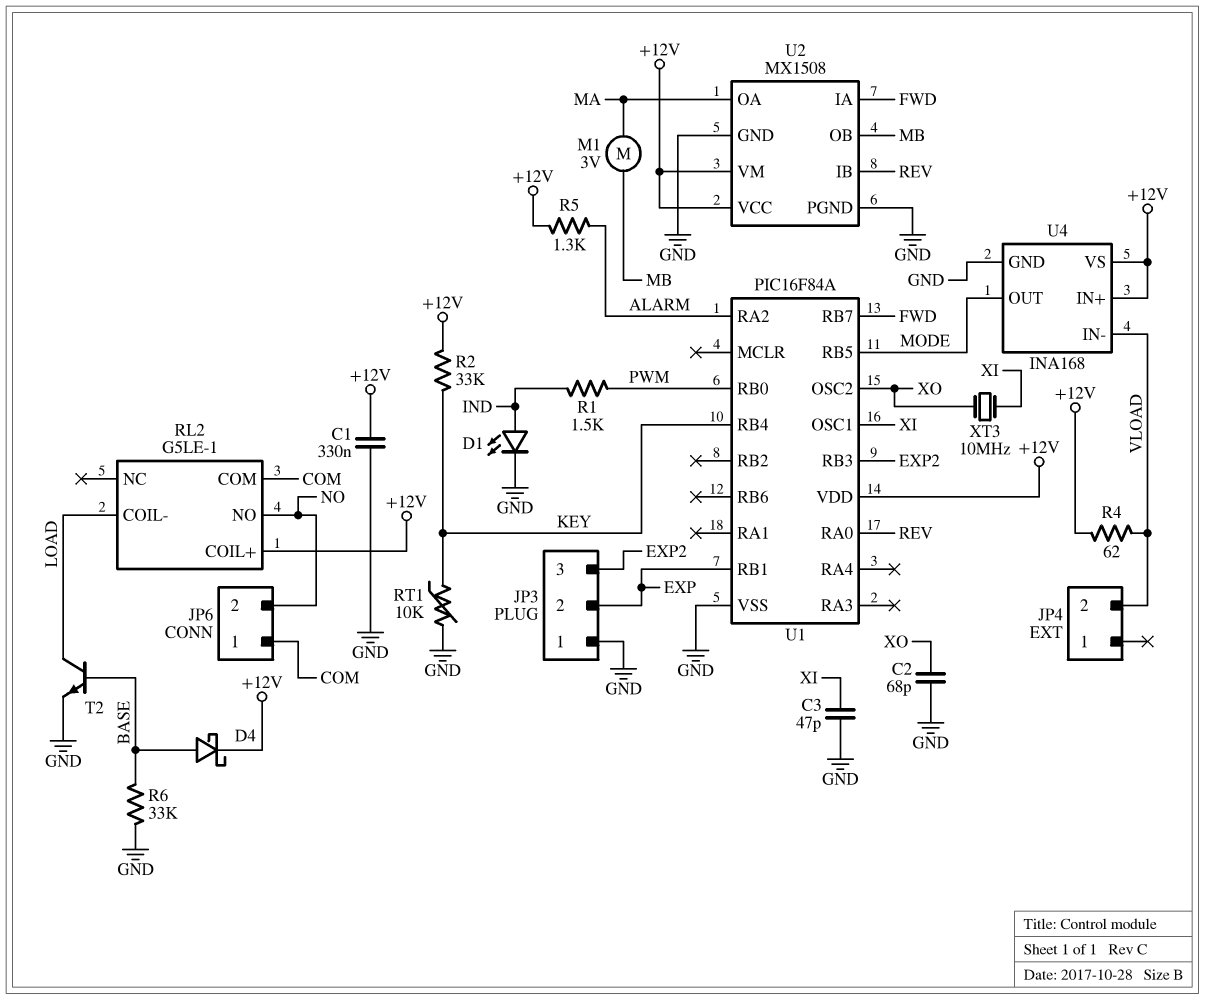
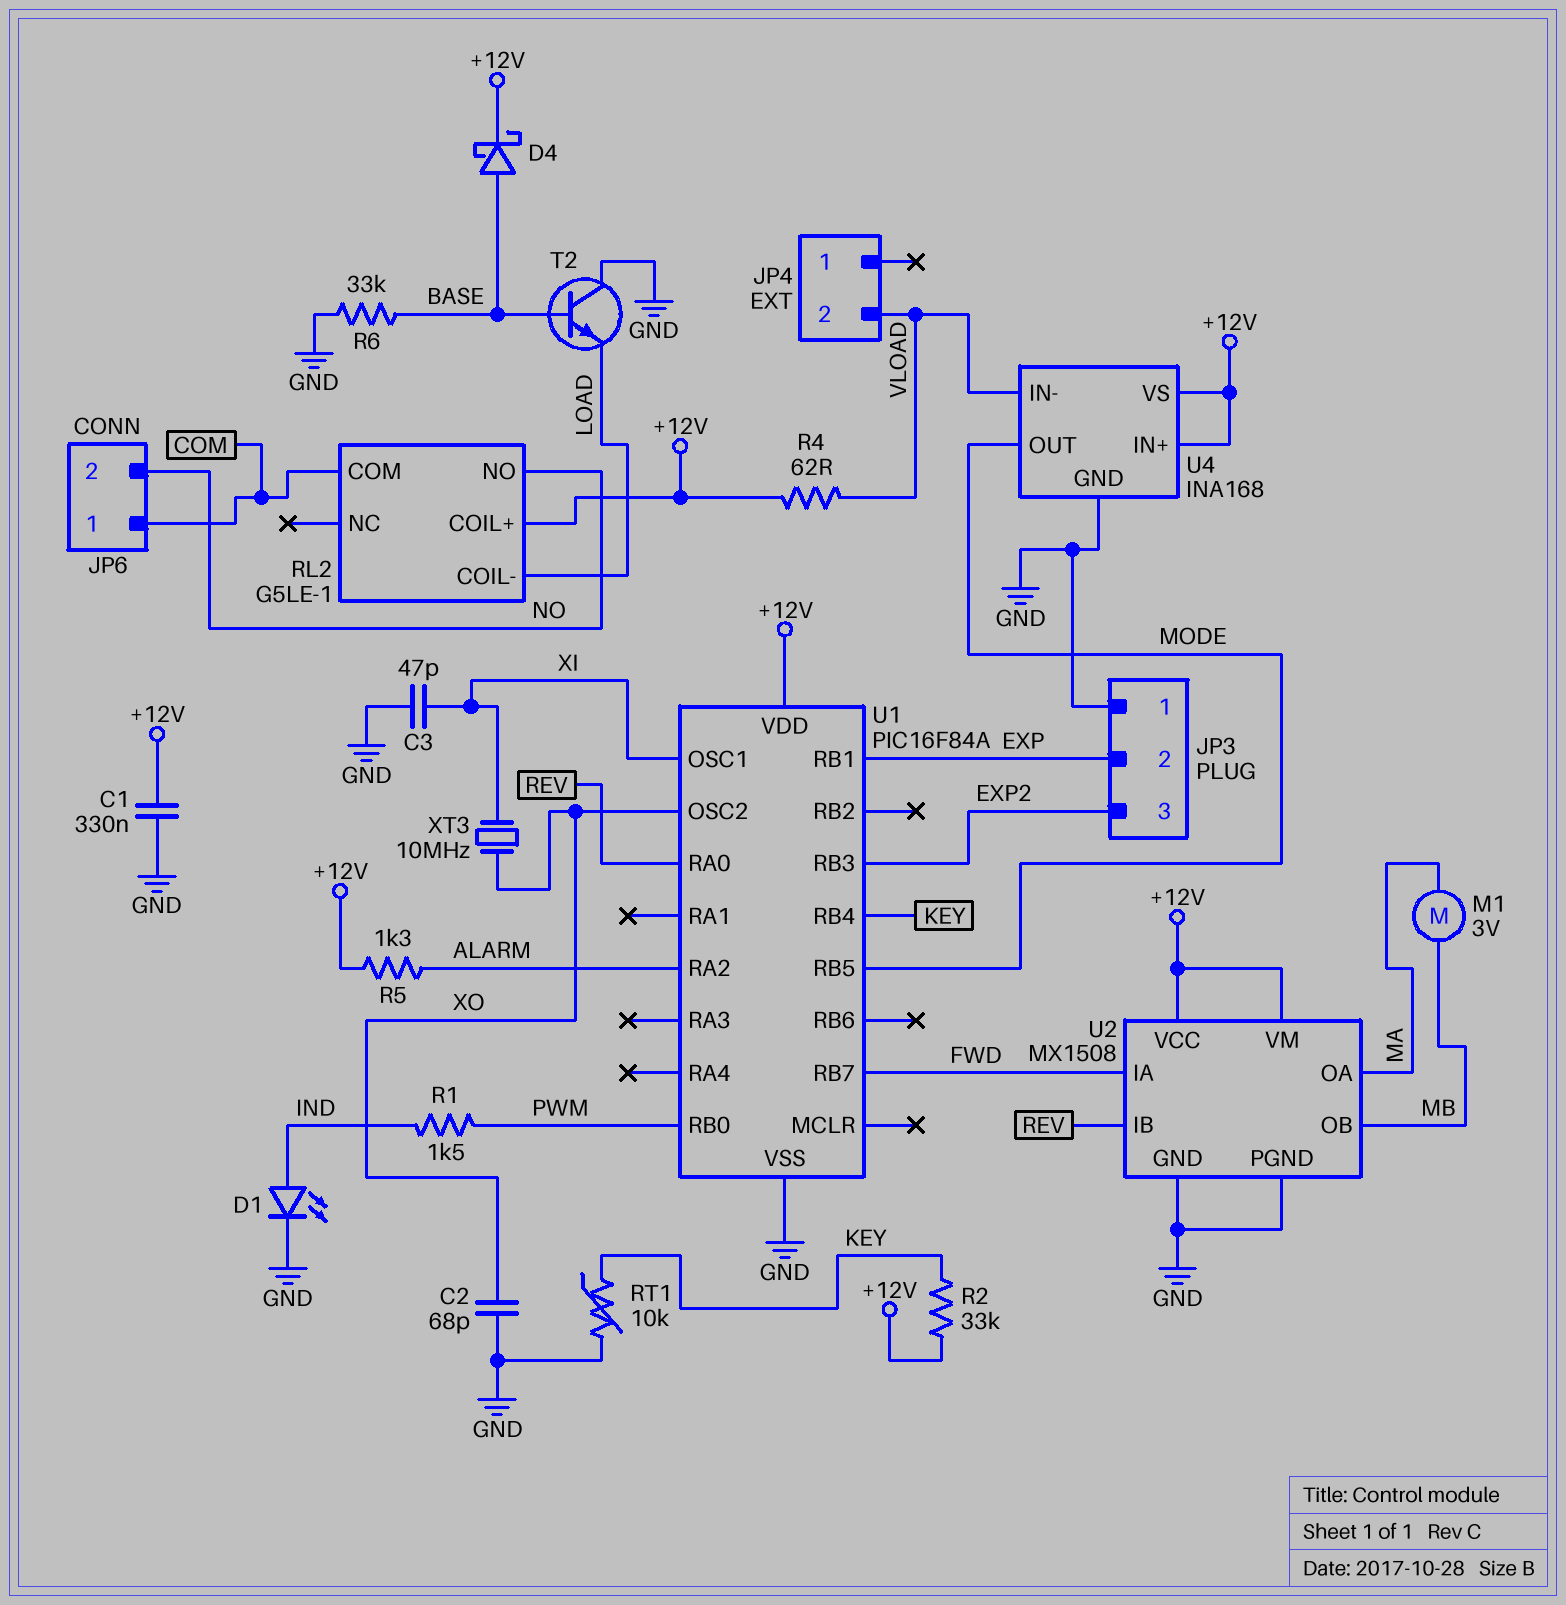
T2: NPN (B BASE, C LOAD, E GND) -> NPN (B BASE, C GND, E LOAD)

